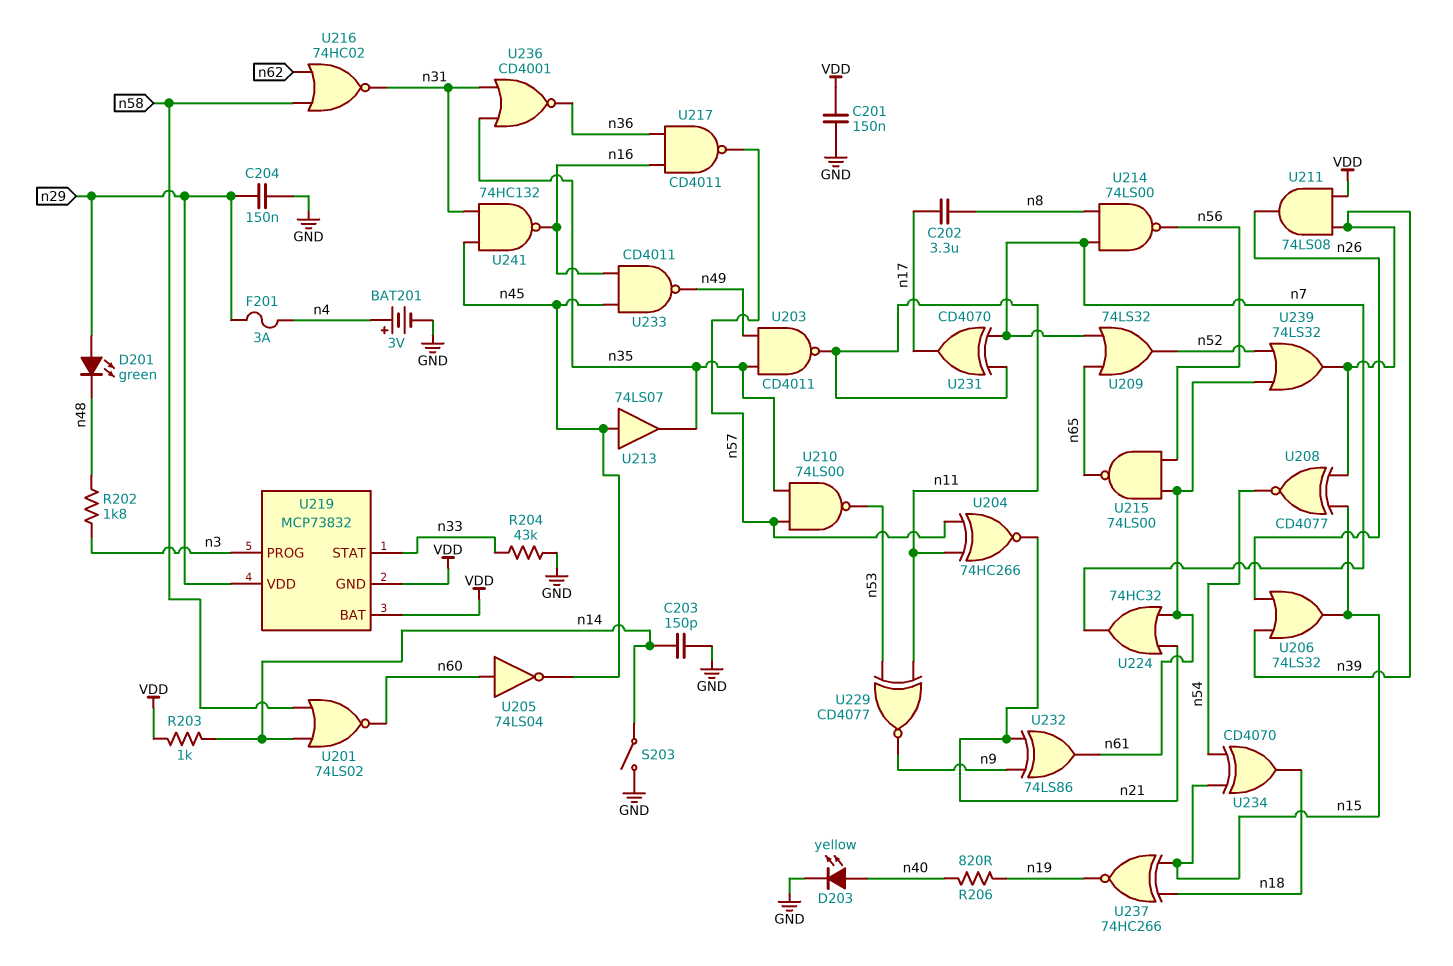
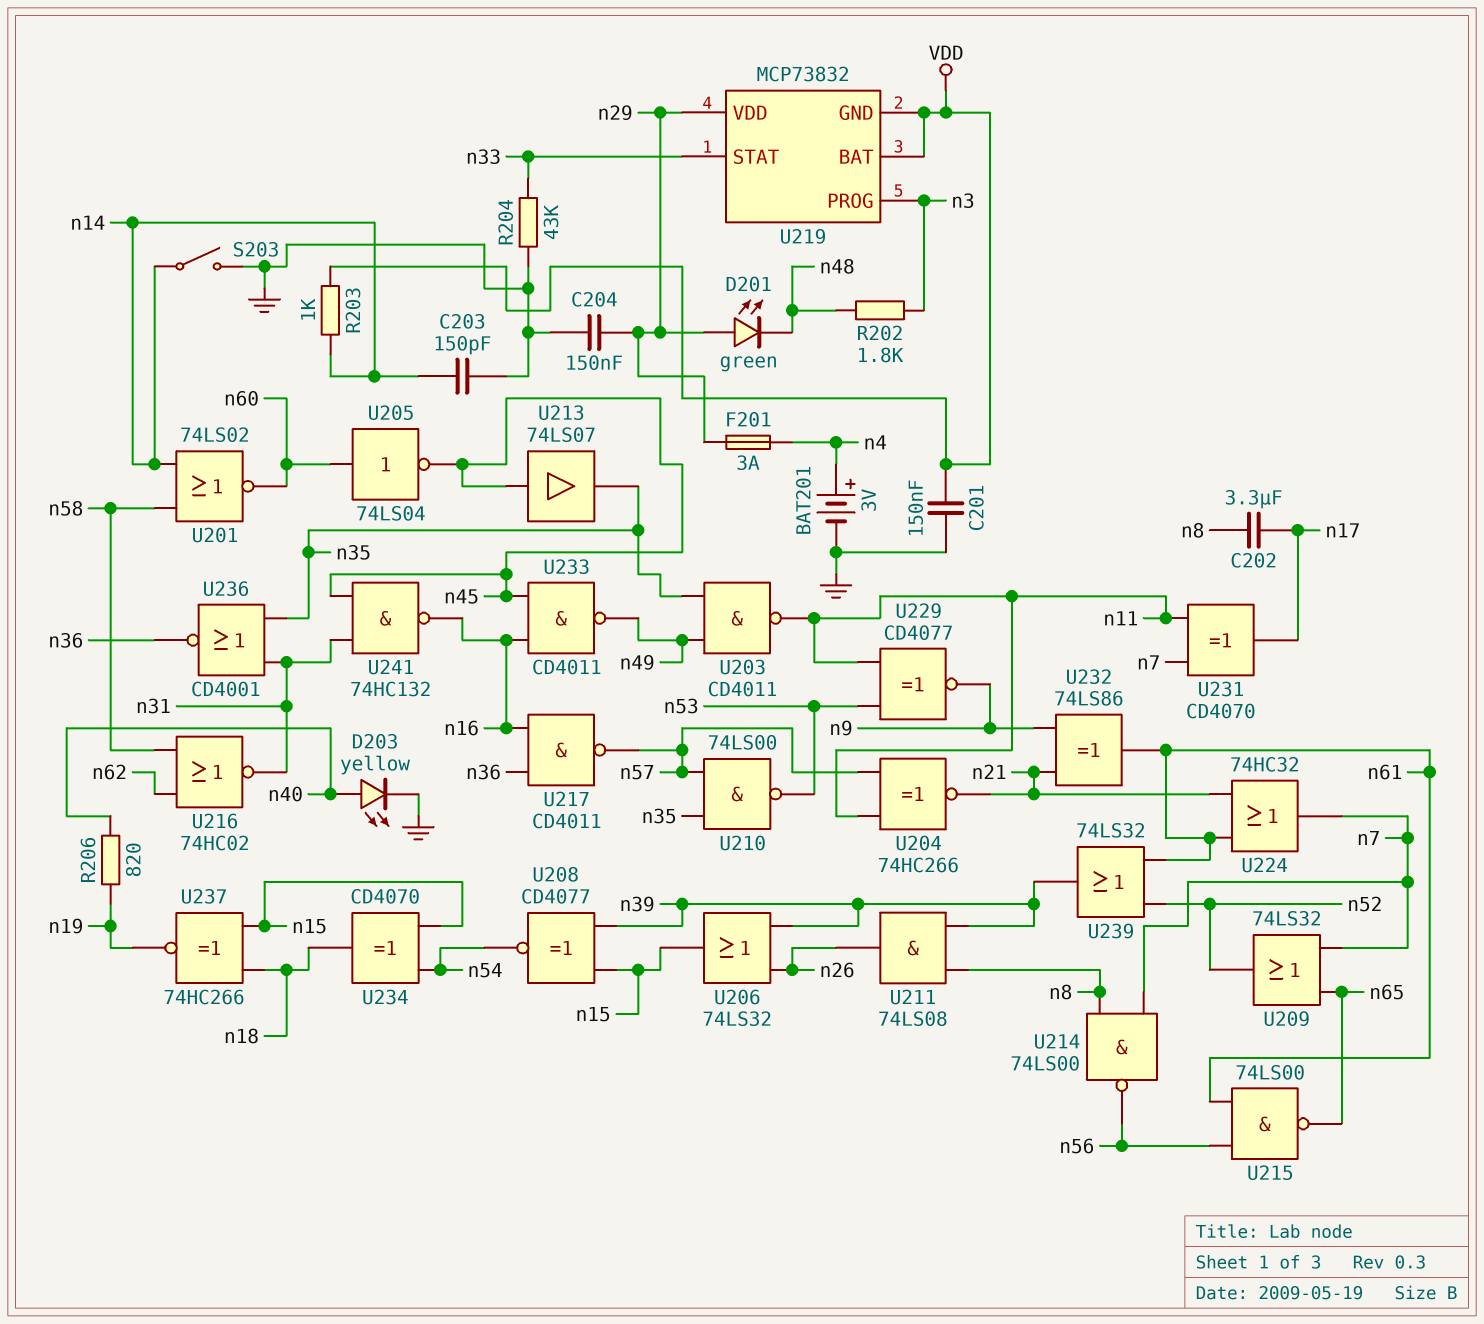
U211: AND 74LS08 (in VDD, in n39, out n26) -> AND 74LS08 (in n8, in n39, out n26)

